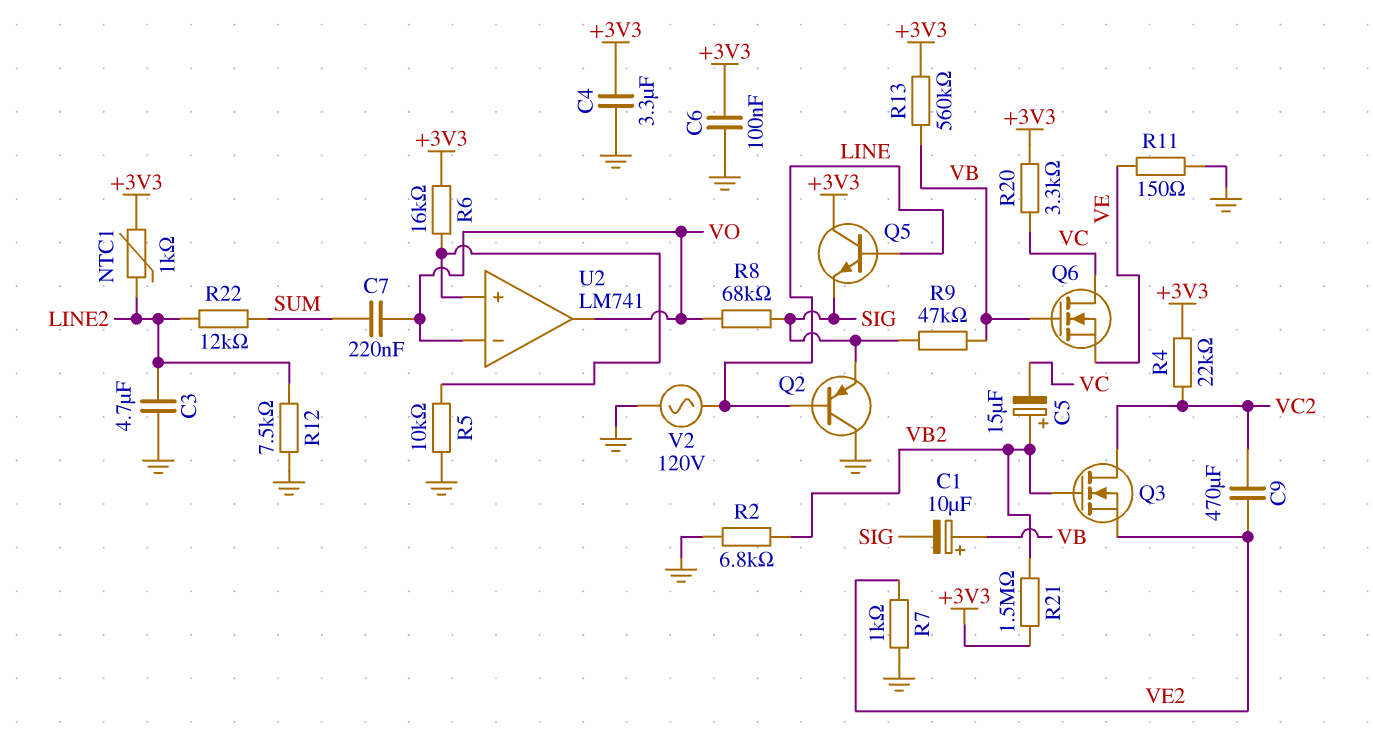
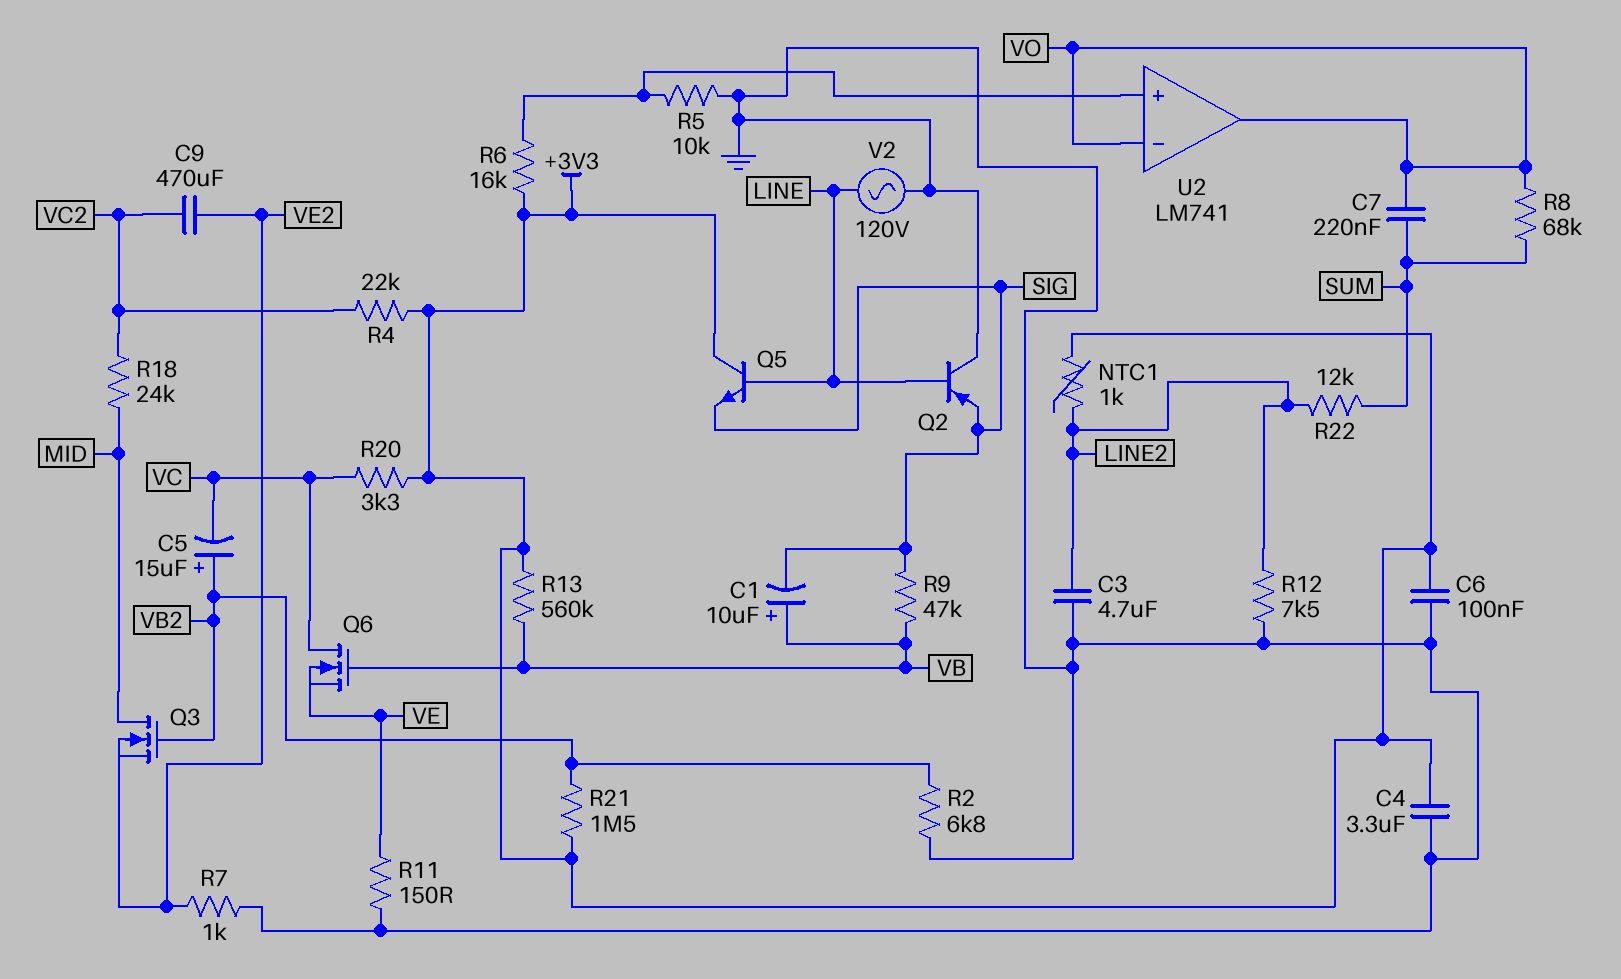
Q3: NMOS (G VB2, D VC2, S VE2) -> NMOS (G VB2, D MID, S VE2)
R8: 68k (SIG, VO) -> 68k (SUM, VO)
R18: none -> 24k (MID, VC2)

